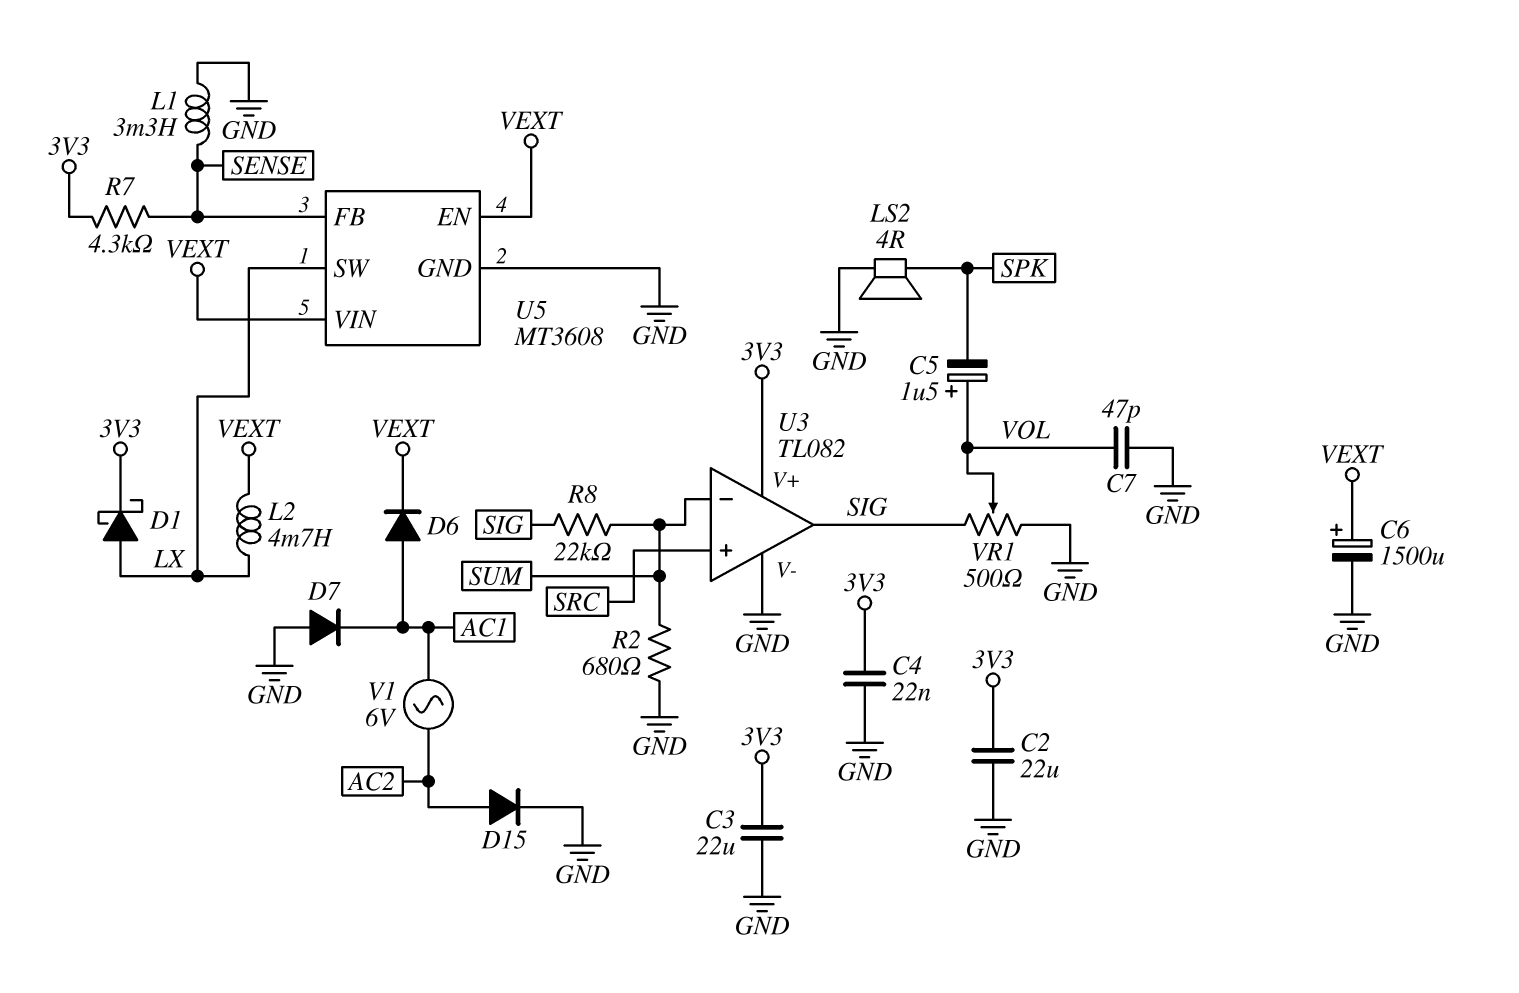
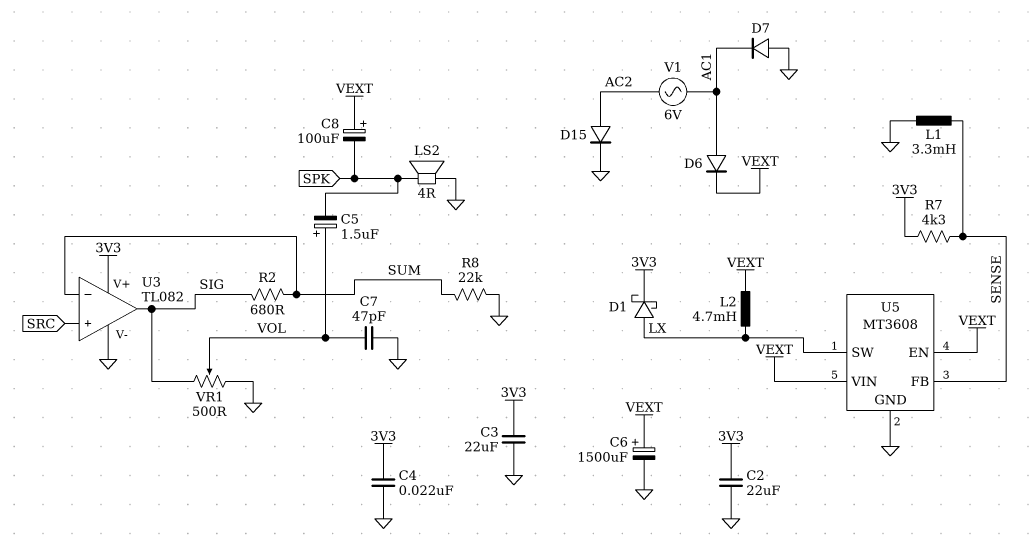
C8: none -> 100uF (plus VEXT, minus SPK)
R2: 680 (GND, SUM) -> 680 (SIG, SUM)
R8: 22k (SIG, SUM) -> 22k (GND, SUM)

